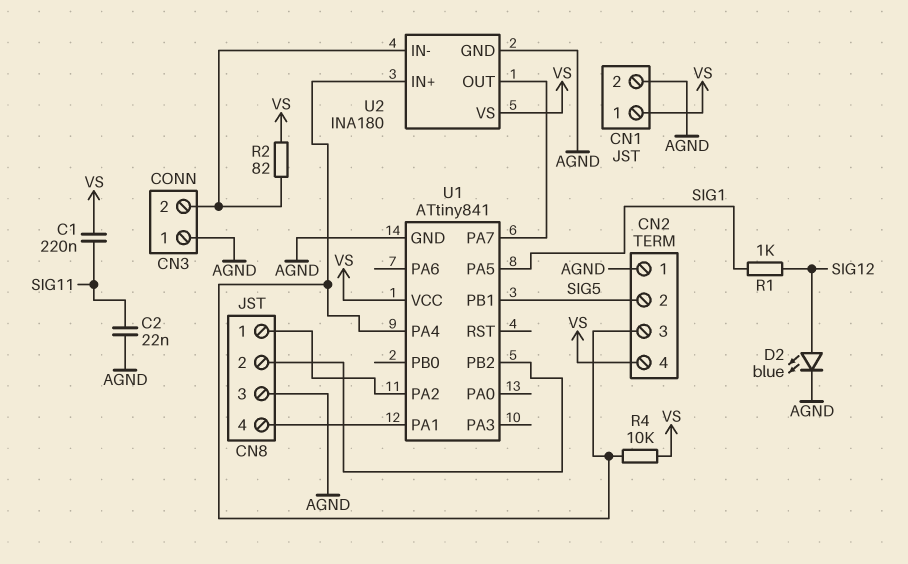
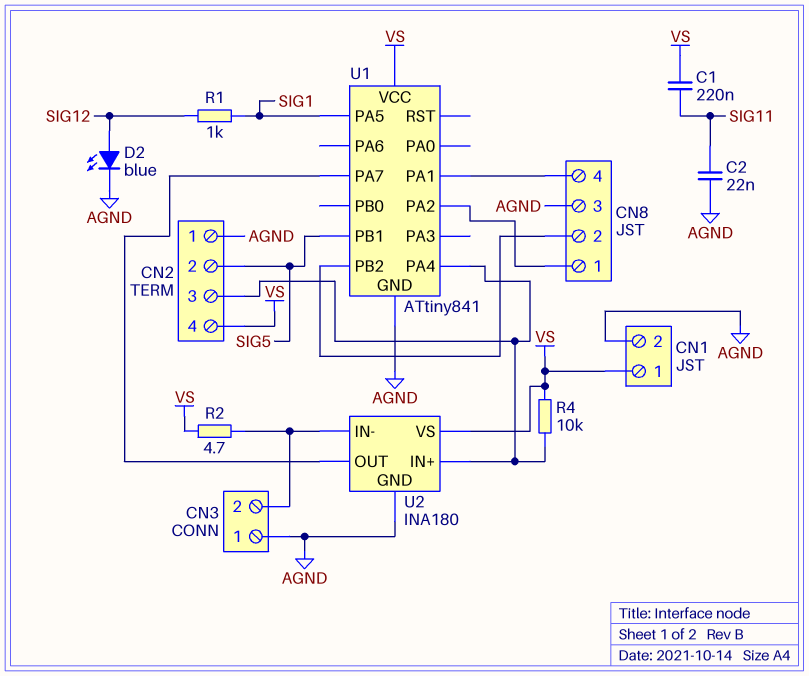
R2: 82 (CN3/2, VS) -> 4.7 (CN3/2, VS)

